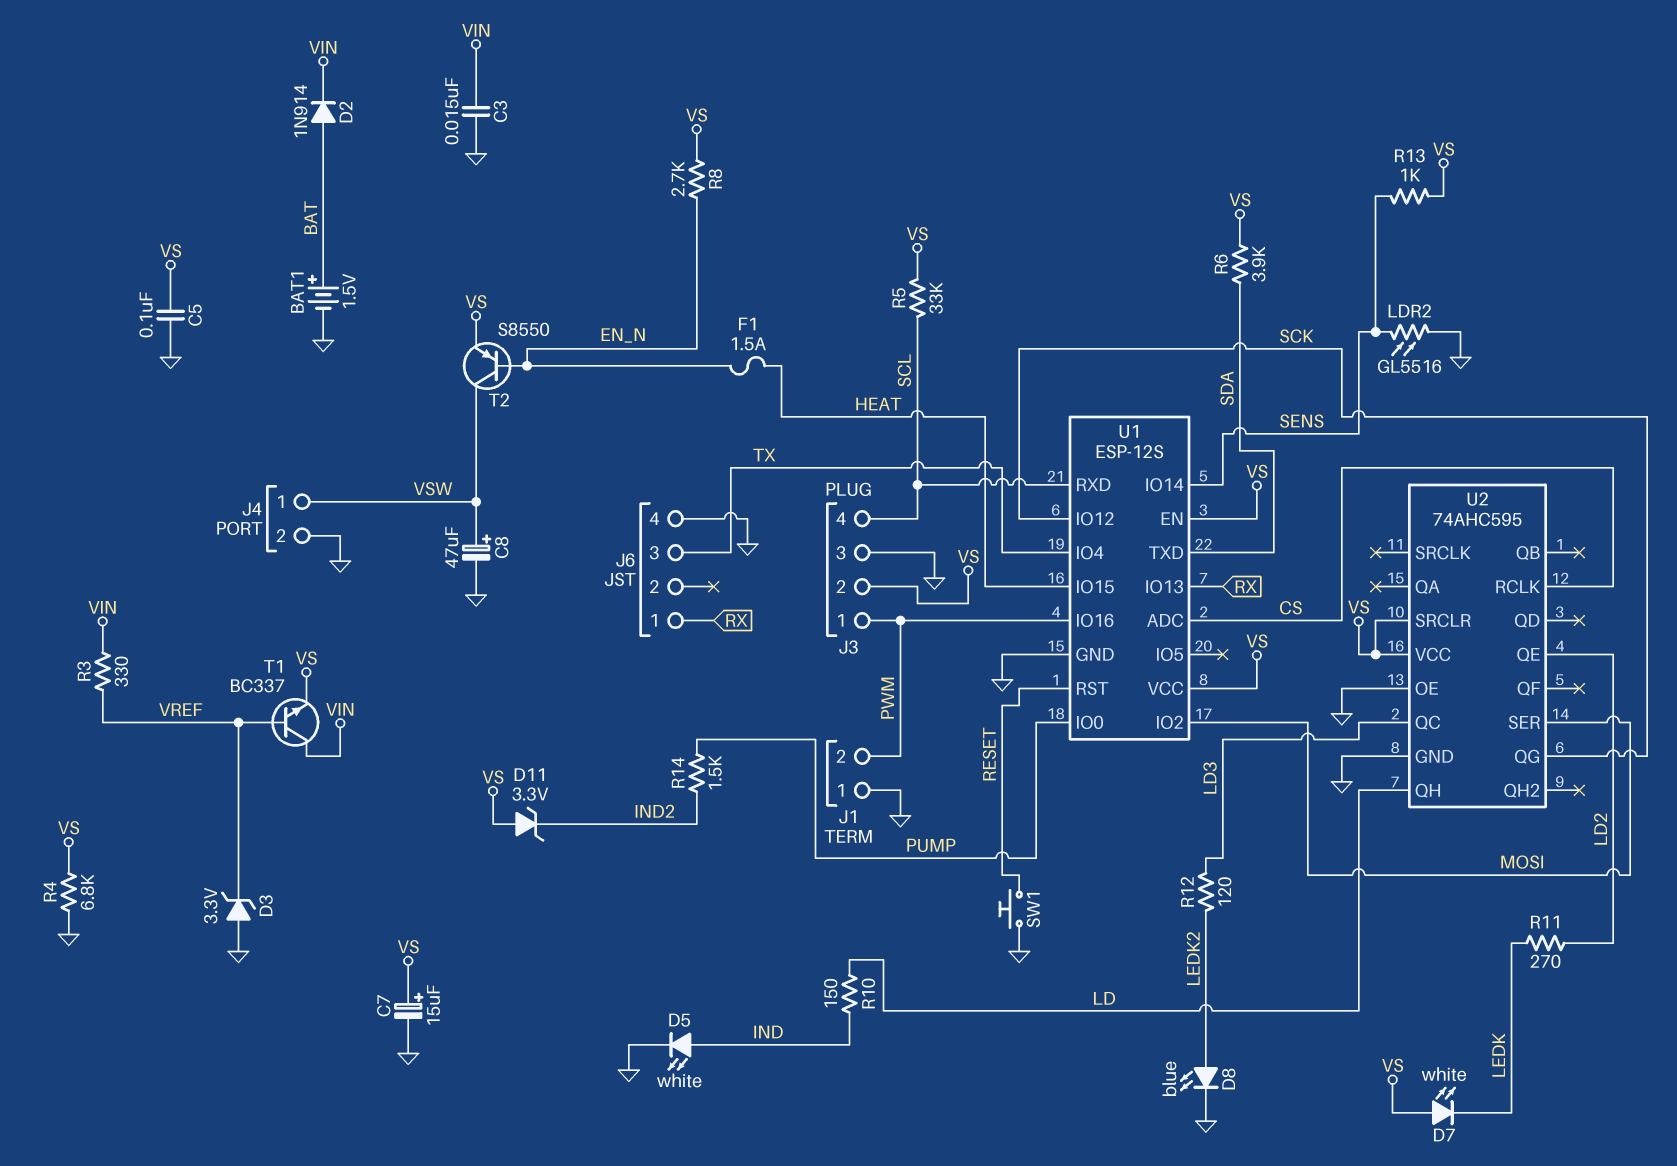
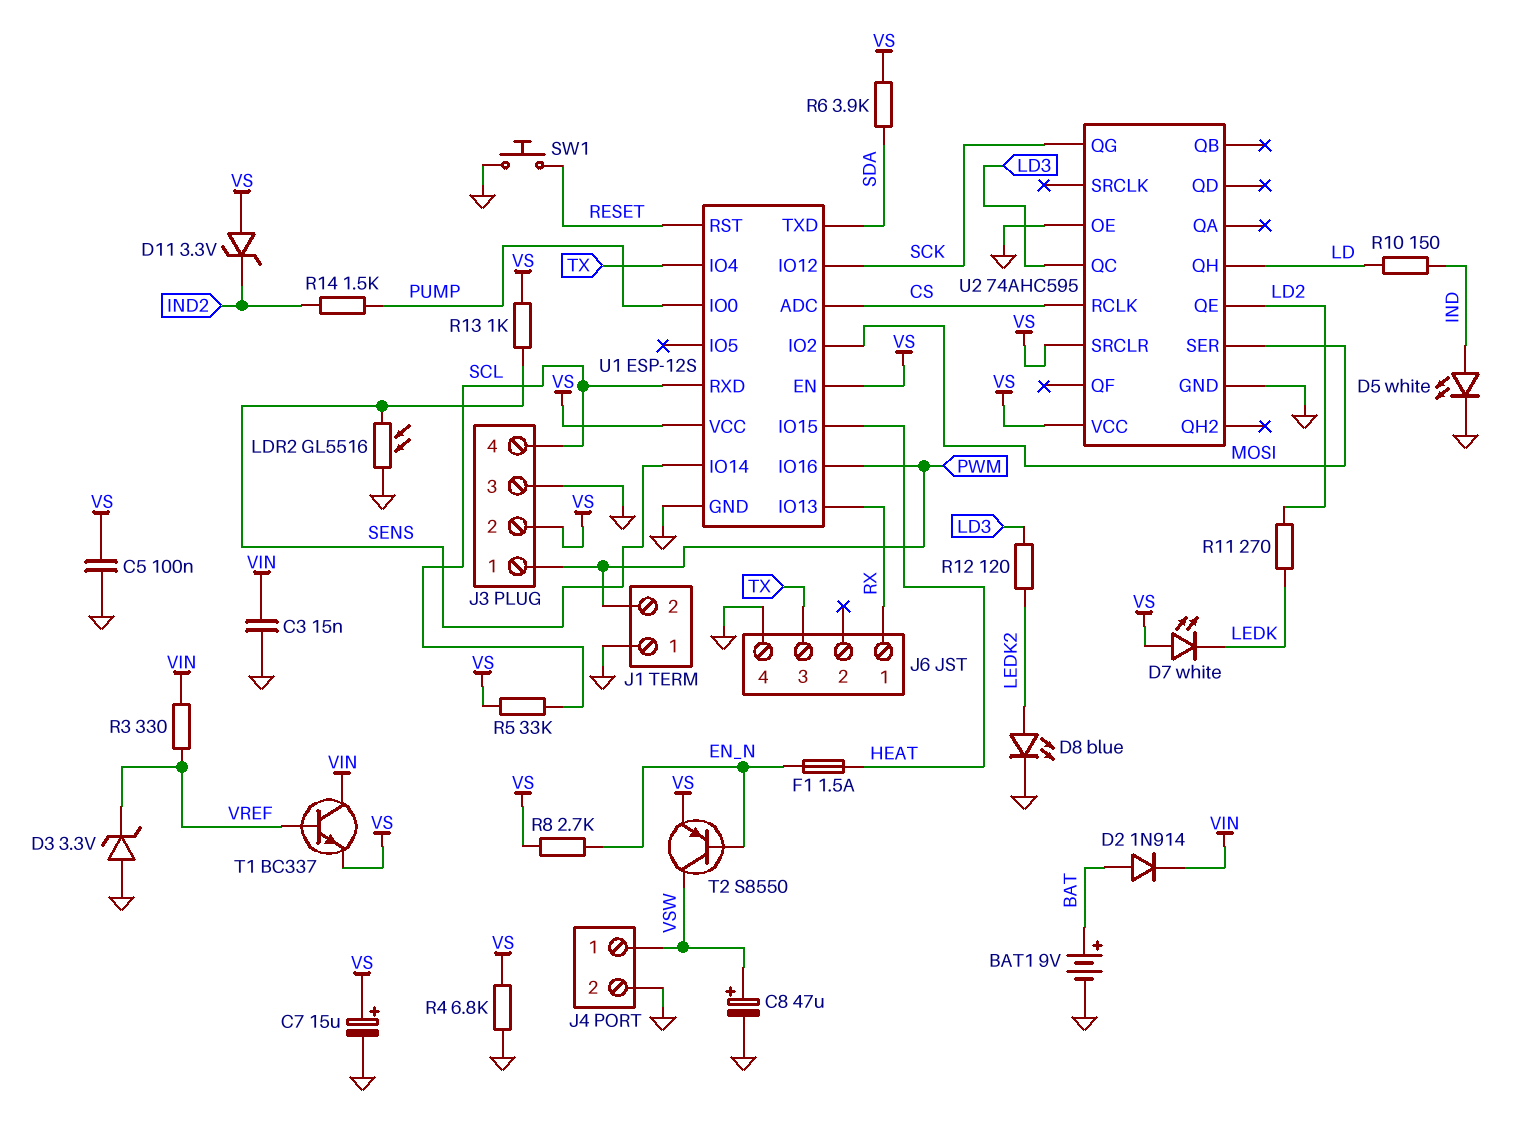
BAT1: 1.5V (plus BAT, minus GND) -> 9V (plus BAT, minus GND)

